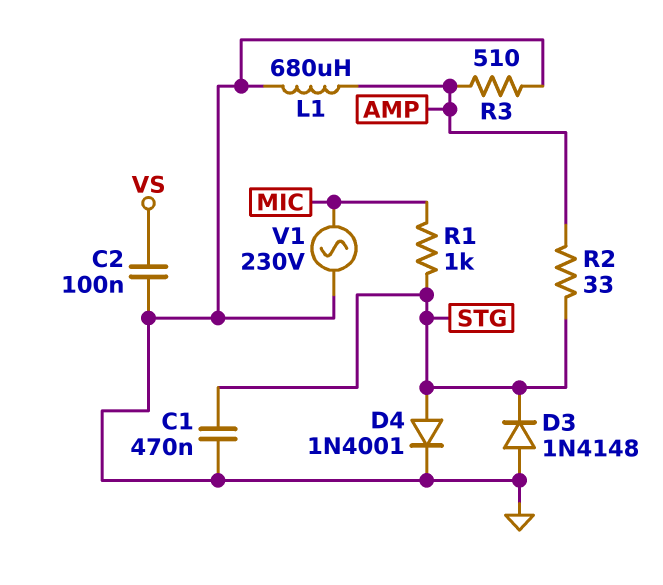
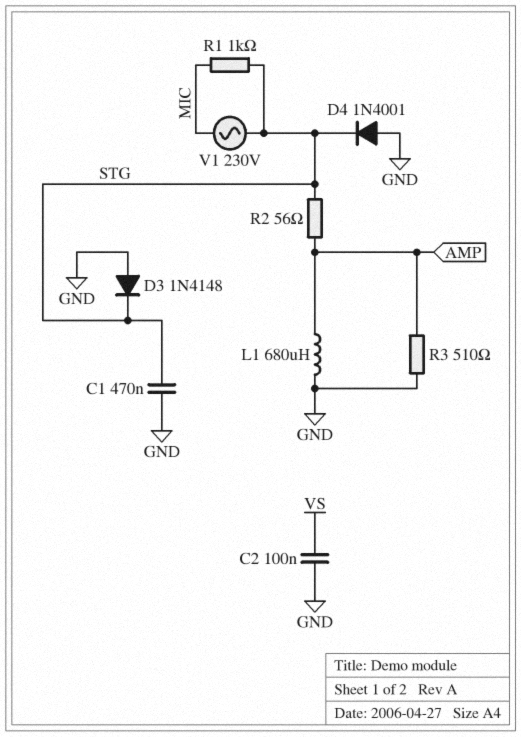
D4: diode 1N4001 (A STG, K GND) -> diode 1N4001 (A GND, K STG)
R2: 33 (AMP, STG) -> 56 (AMP, STG)
V1: AC 230V (GND, MIC) -> AC 230V (MIC, STG)

